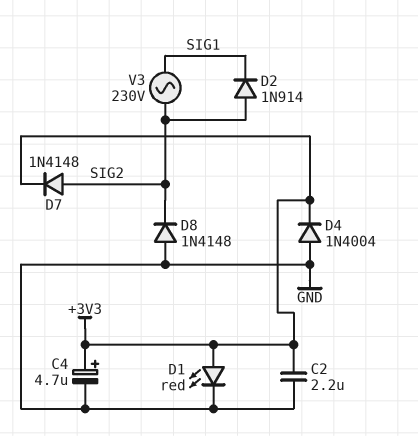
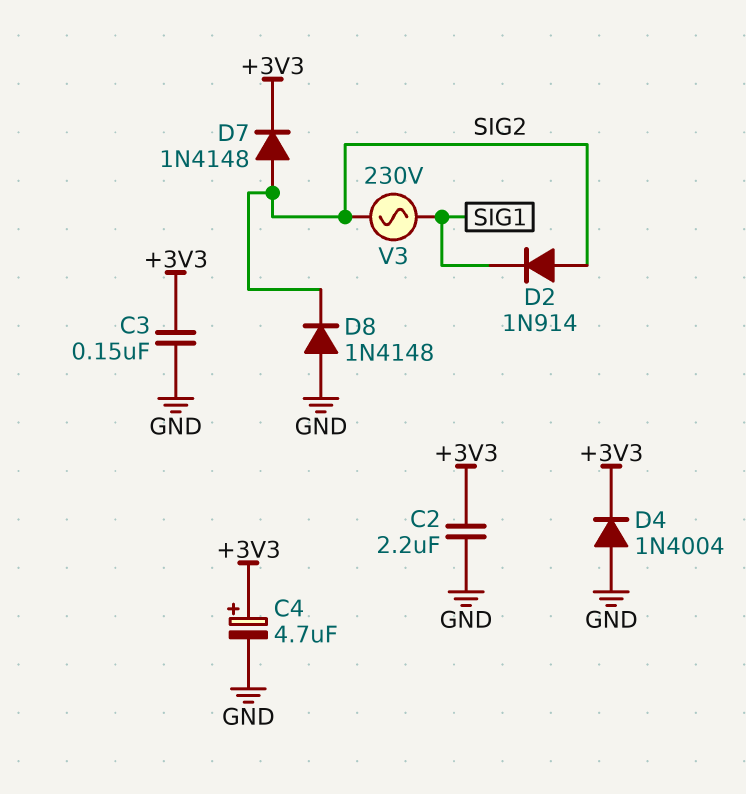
C3: none -> 150nF (+3V3, GND)
D1: LED red (A +3V3, K GND) -> none

